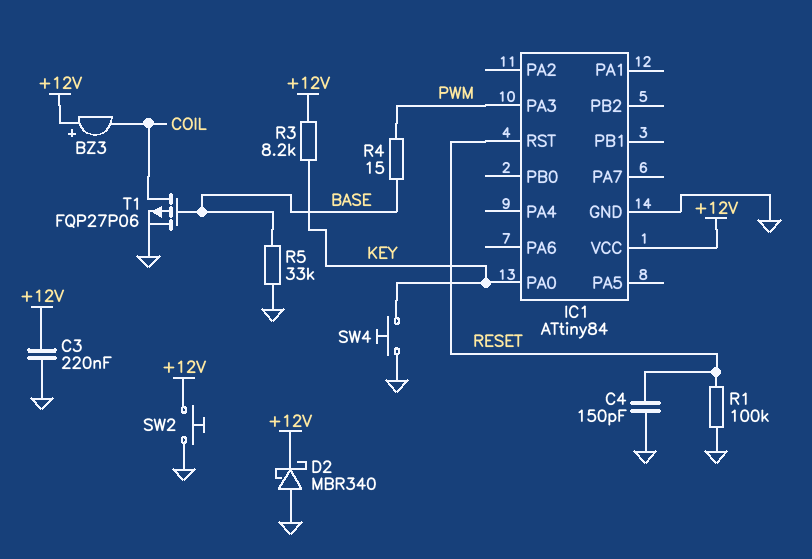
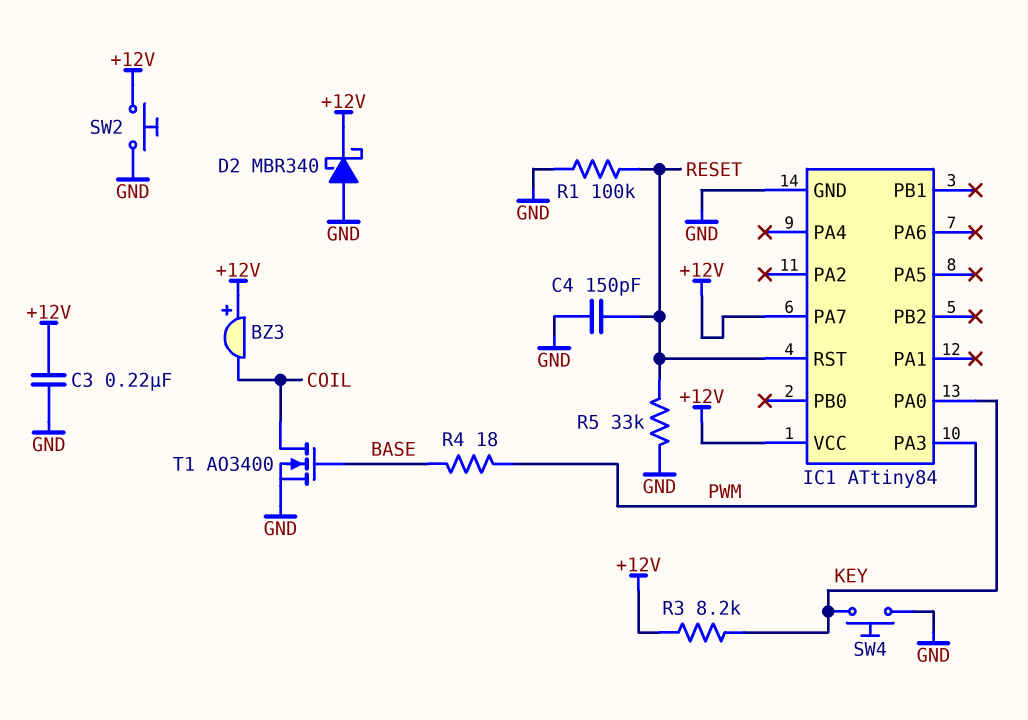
IC1 pin PA7: none -> +12V
R4: 15 (BASE, PWM) -> 18 (BASE, PWM)
R5: 33k (BASE, GND) -> 33k (GND, RESET)
T1: PMOS FQP27P06 (G BASE, D COIL, S GND) -> NMOS AO3400 (G BASE, D COIL, S GND)

